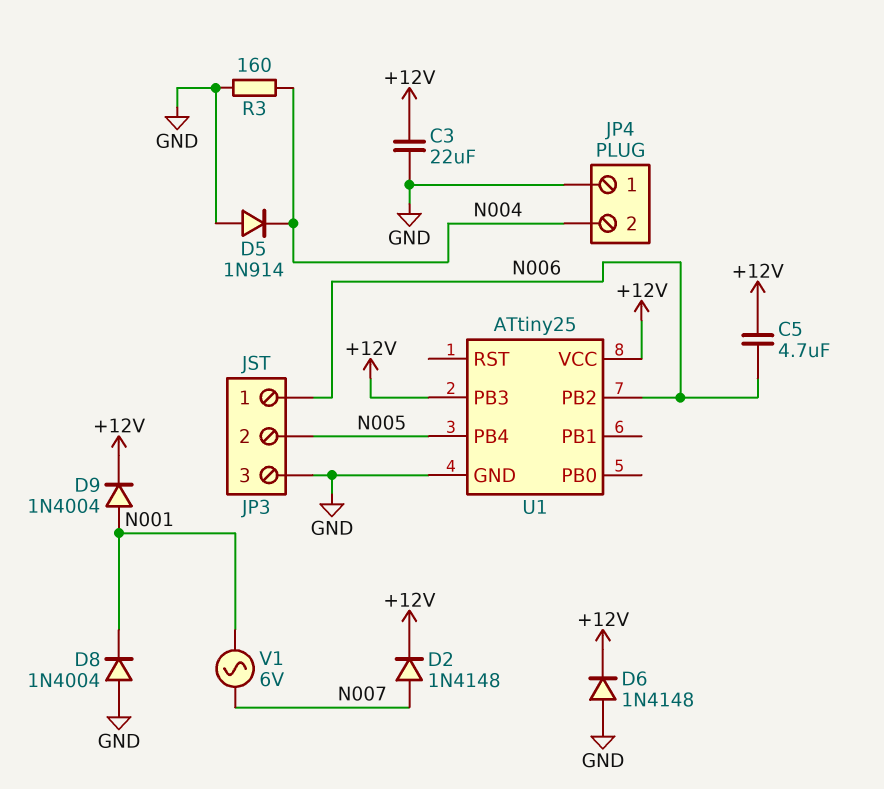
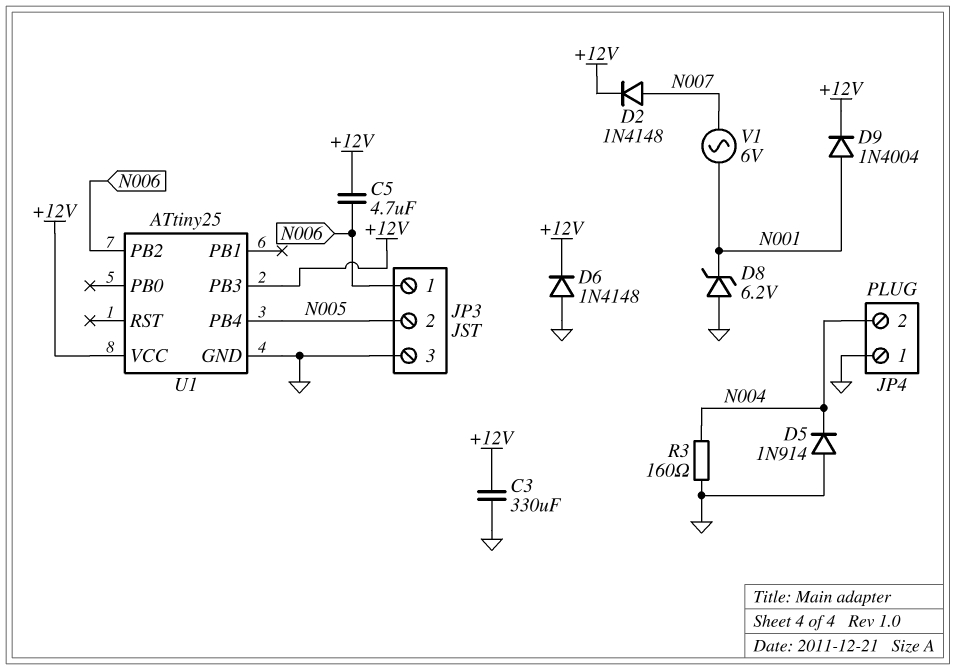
C3: 22uF (+12V, GND) -> 330uF (+12V, GND)
D8: diode 1N4004 (A GND, K N001) -> zener 6.2V (A GND, K N001)

